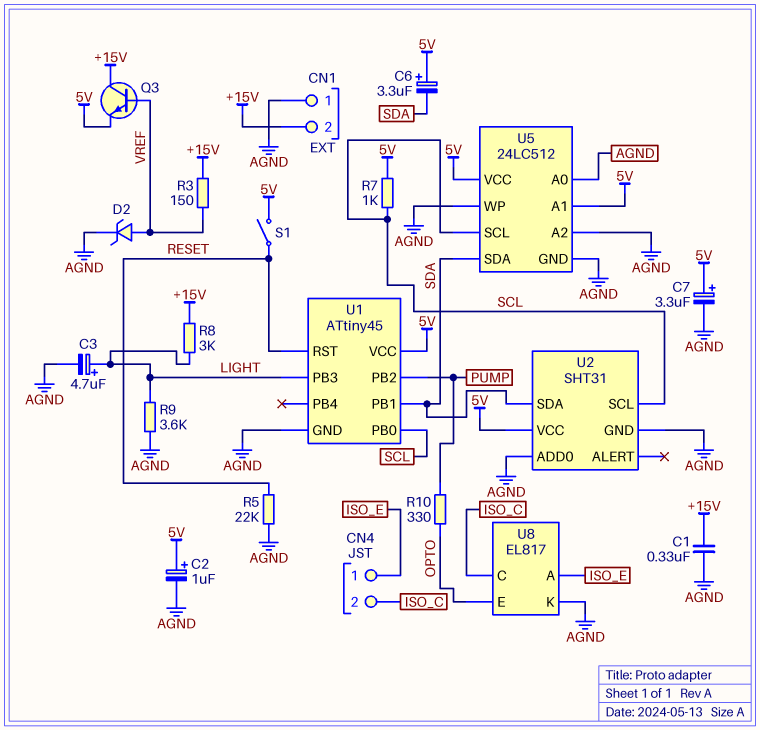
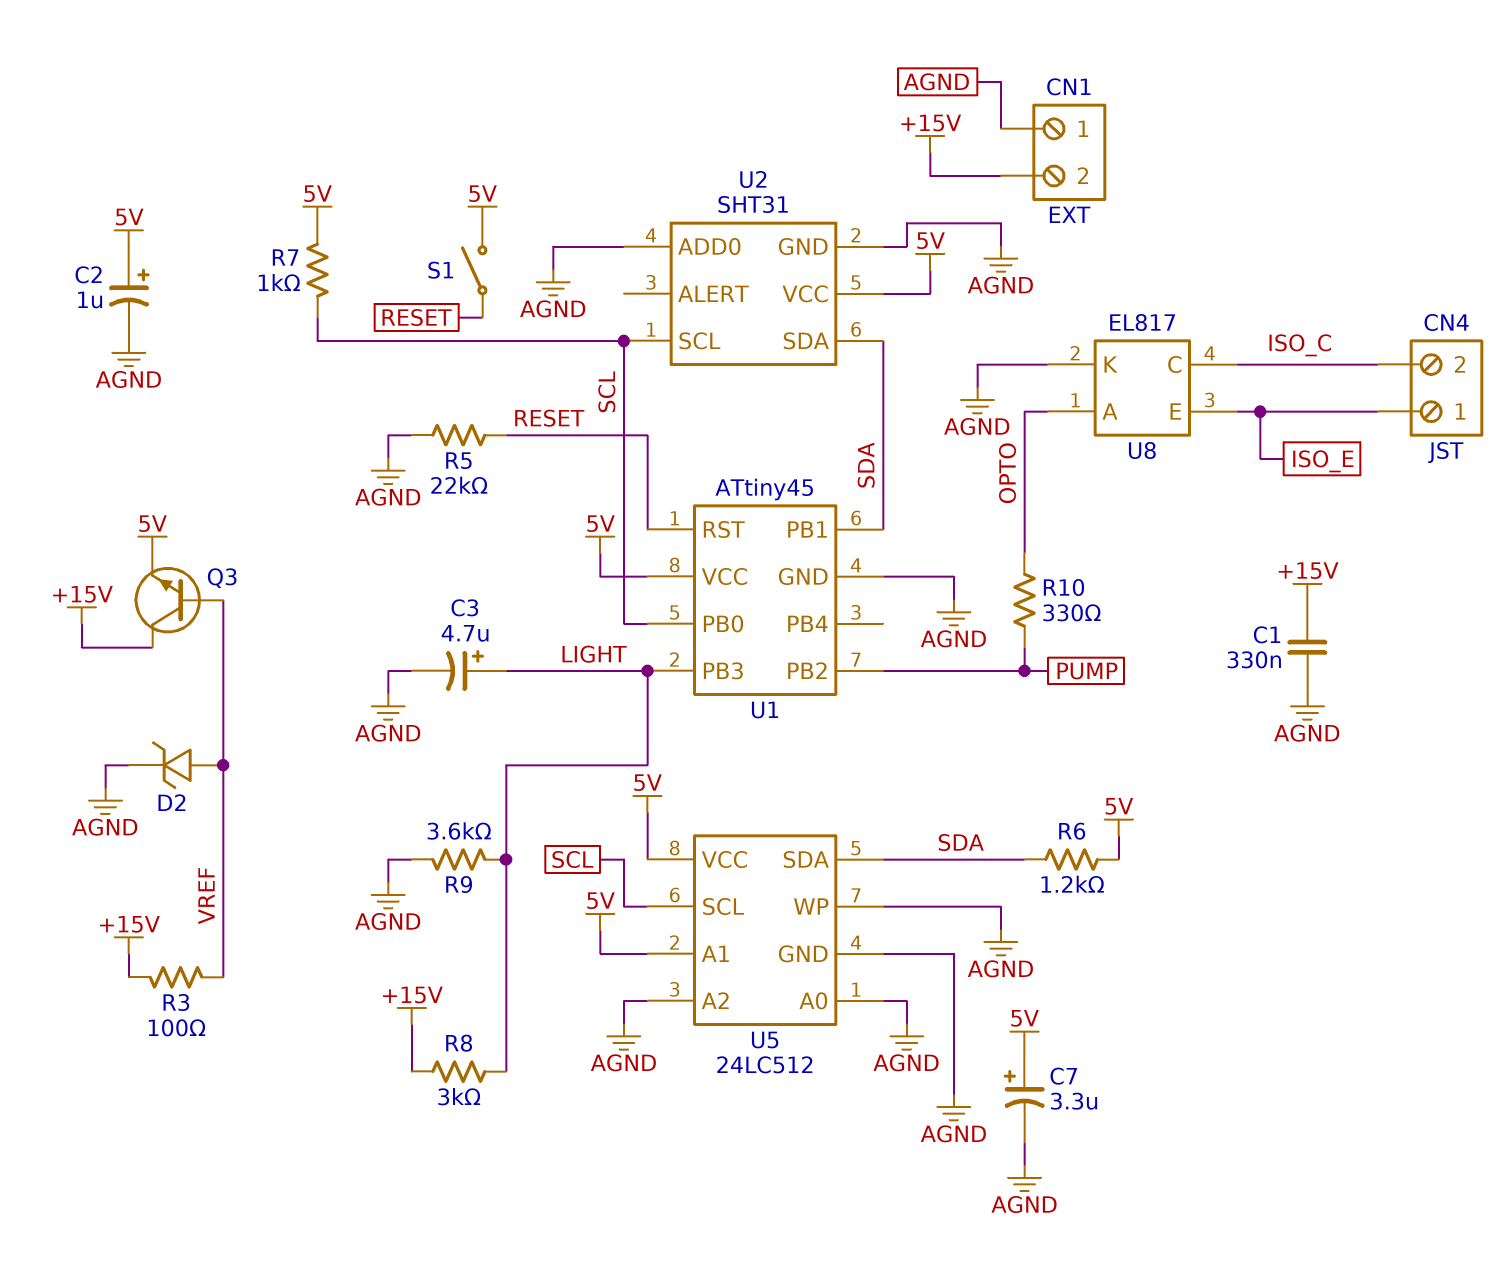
C6: 3.3uF (plus 5V, minus SDA) -> none
R3: 150 (+15V, VREF) -> 100 (+15V, VREF)
R6: none -> 1.2k (5V, SDA)
U8 pin A: ISO_E -> OPTO
U8 pin E: OPTO -> ISO_E

